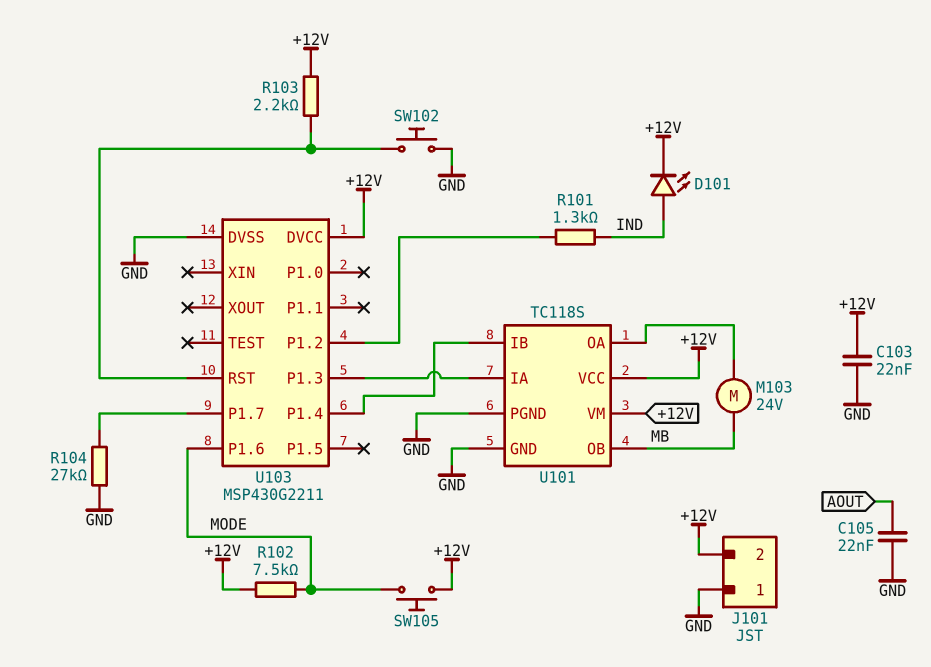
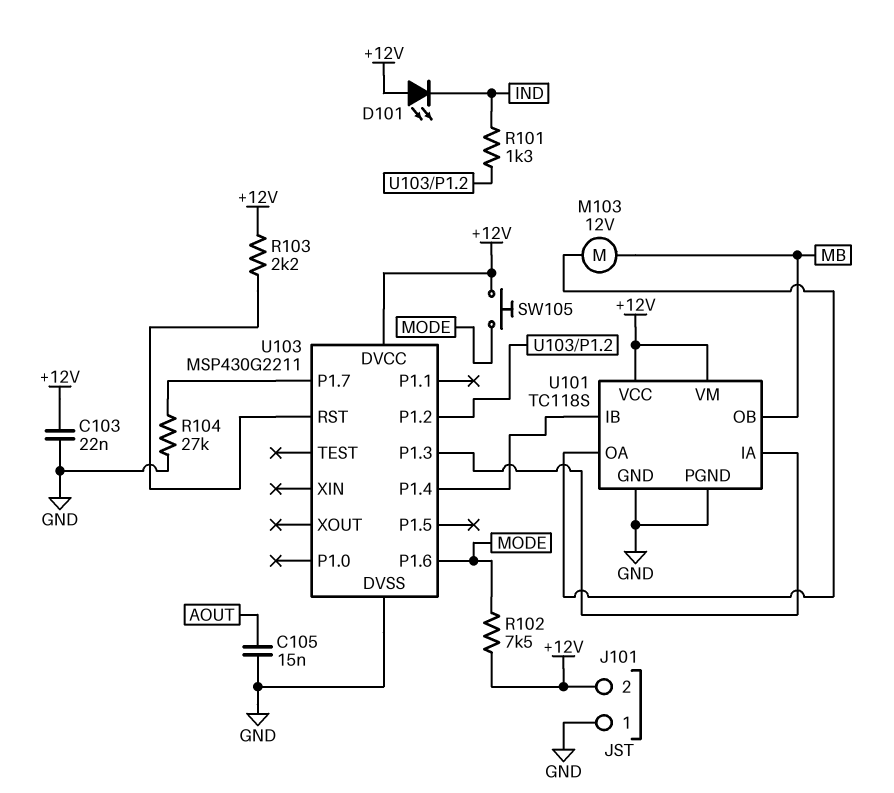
C105: 22nF (AOUT, GND) -> 15nF (AOUT, GND)
D101: LED (A IND, K +12V) -> LED (A +12V, K IND)
M103: motor 24V (MB, U101/OA) -> motor 12V (MB, U101/OA)
SW102: button (GND, U103/RST) -> none

